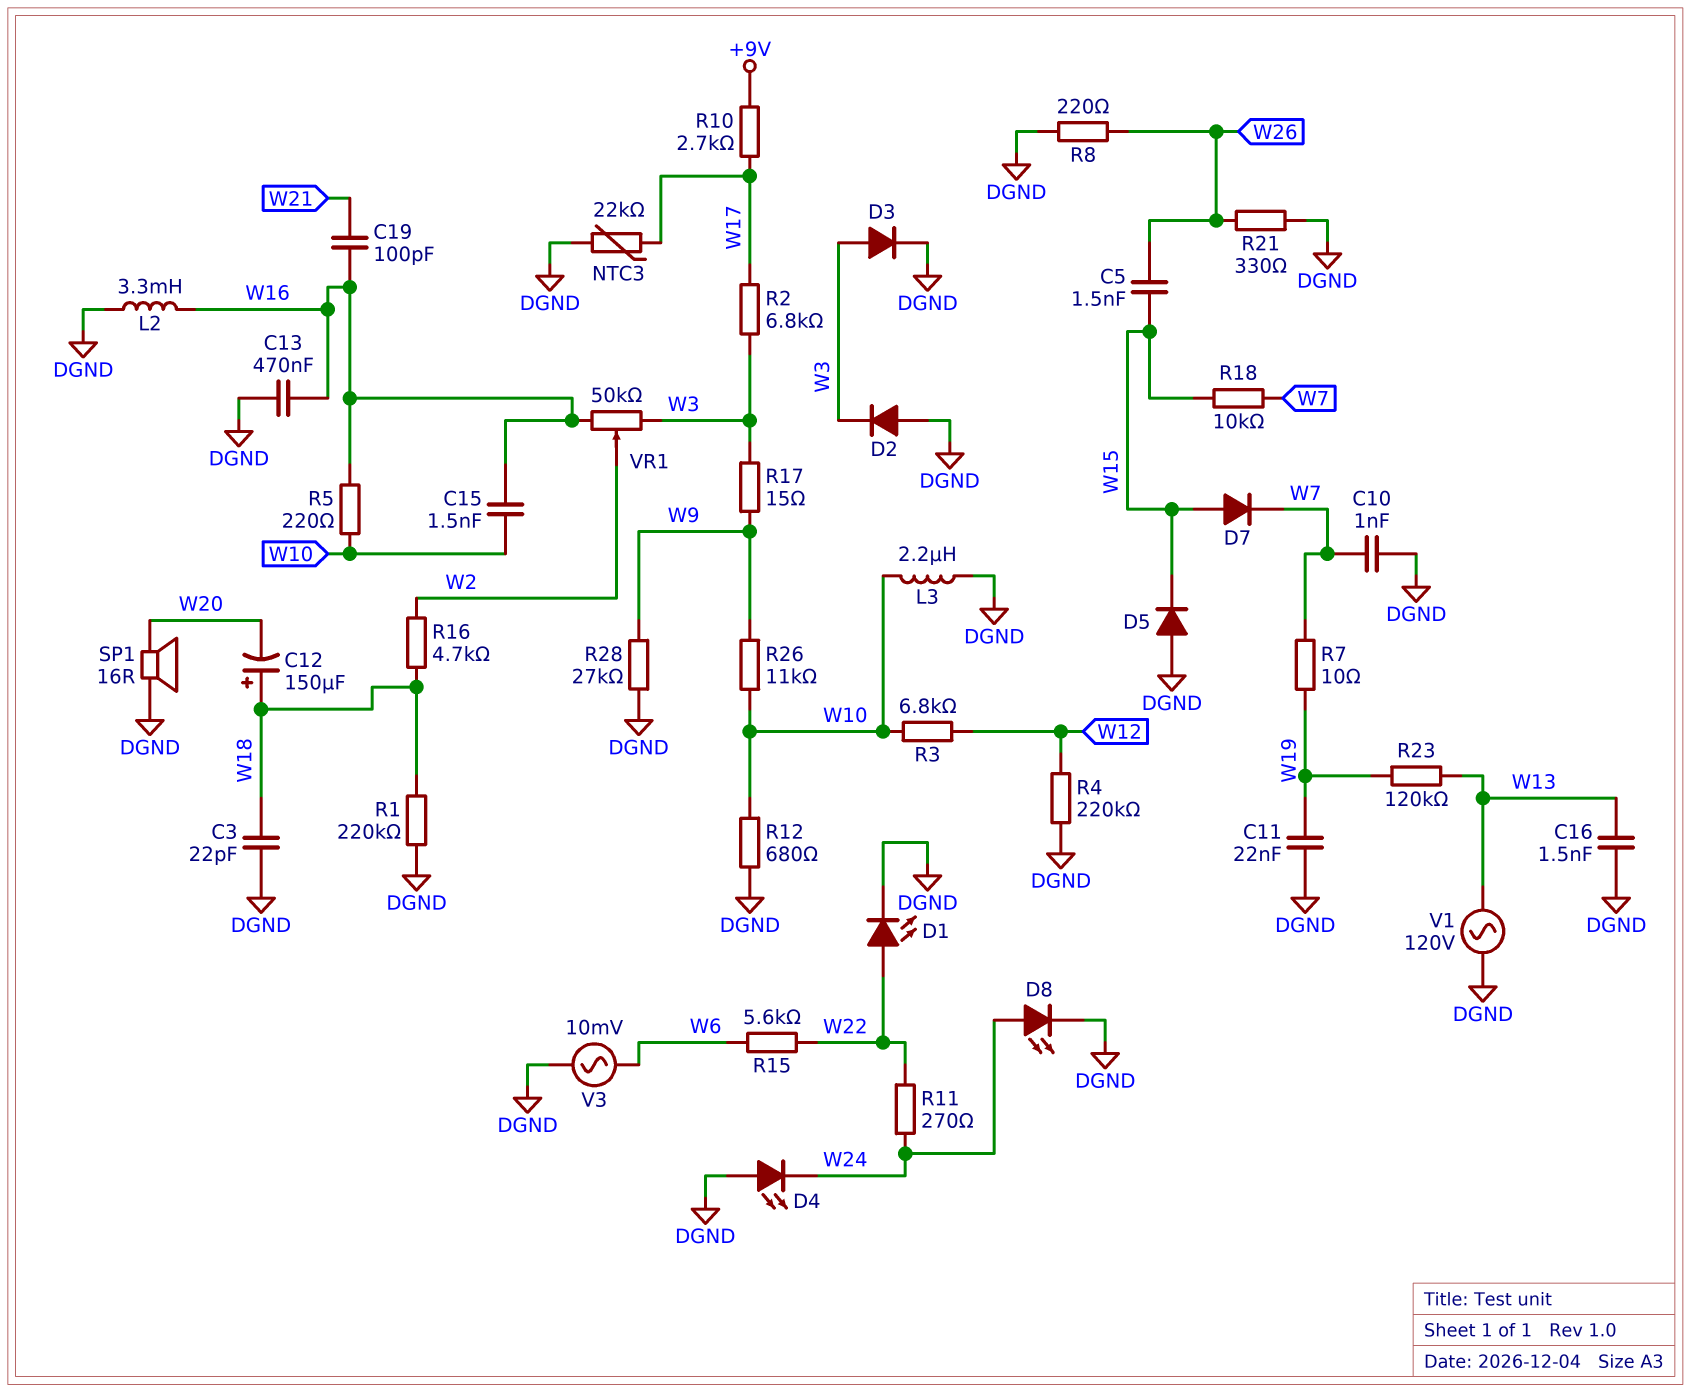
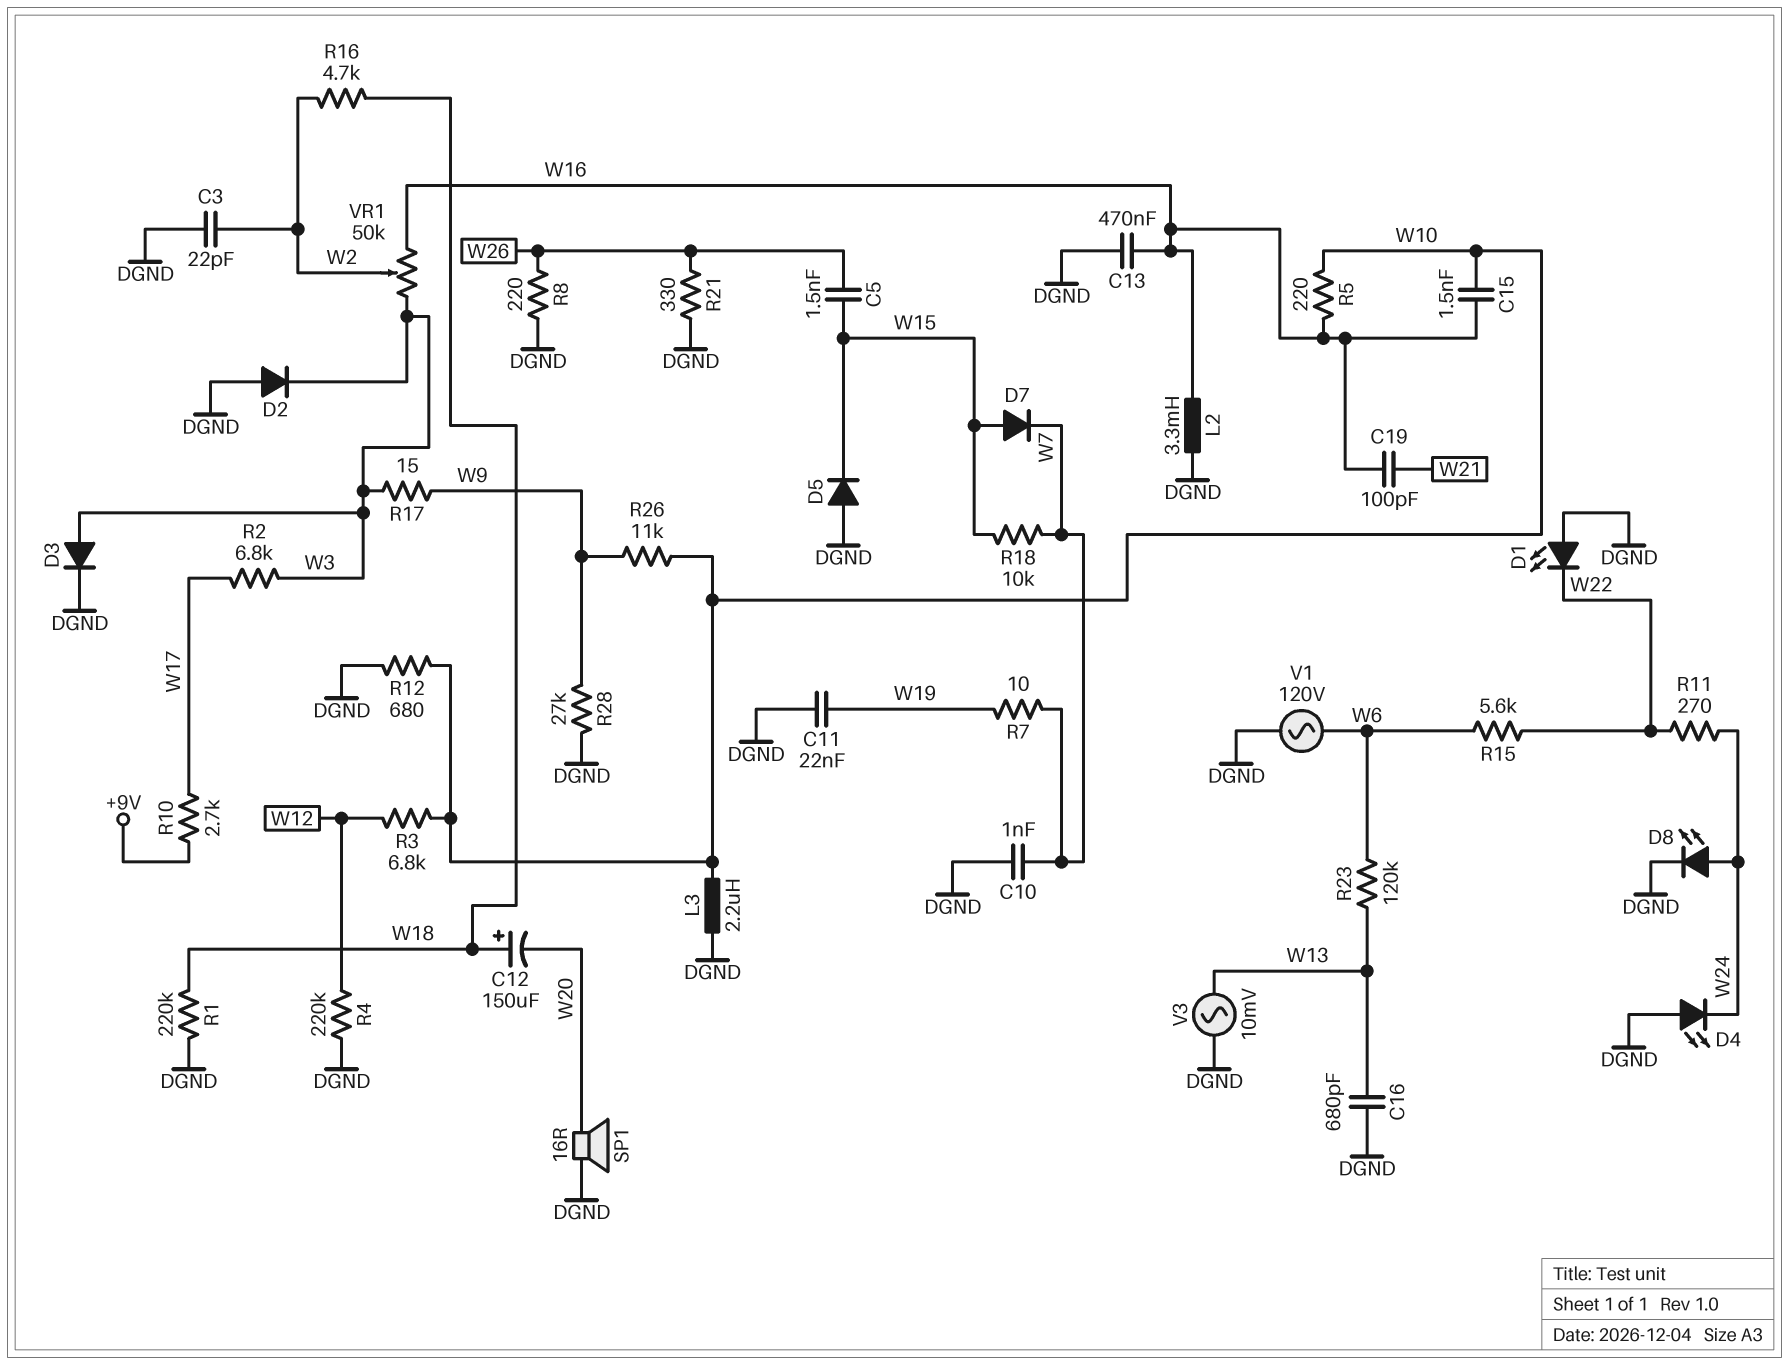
C3: 22pF (DGND, W18) -> 22pF (DGND, W2)
C16: 1.5nF (DGND, W13) -> 680pF (DGND, W13)
D1: LED (A W22, K DGND) -> LED (A DGND, K W22)
NTC3: 22k (DGND, W17) -> none
R23: 120k (W13, W19) -> 120k (W6, W13)
V1: AC 120V (DGND, W13) -> AC 120V (DGND, W6)
V3: AC 10mV (DGND, W6) -> AC 10mV (DGND, W13)

